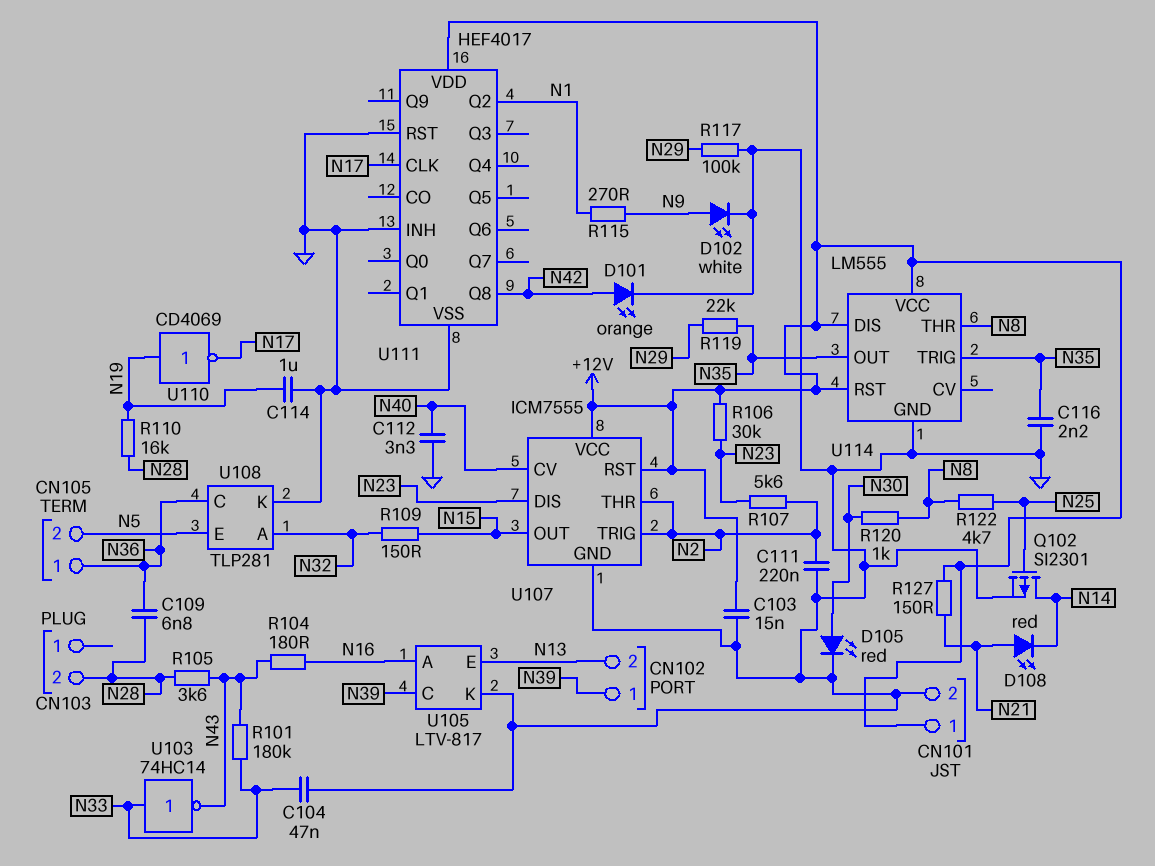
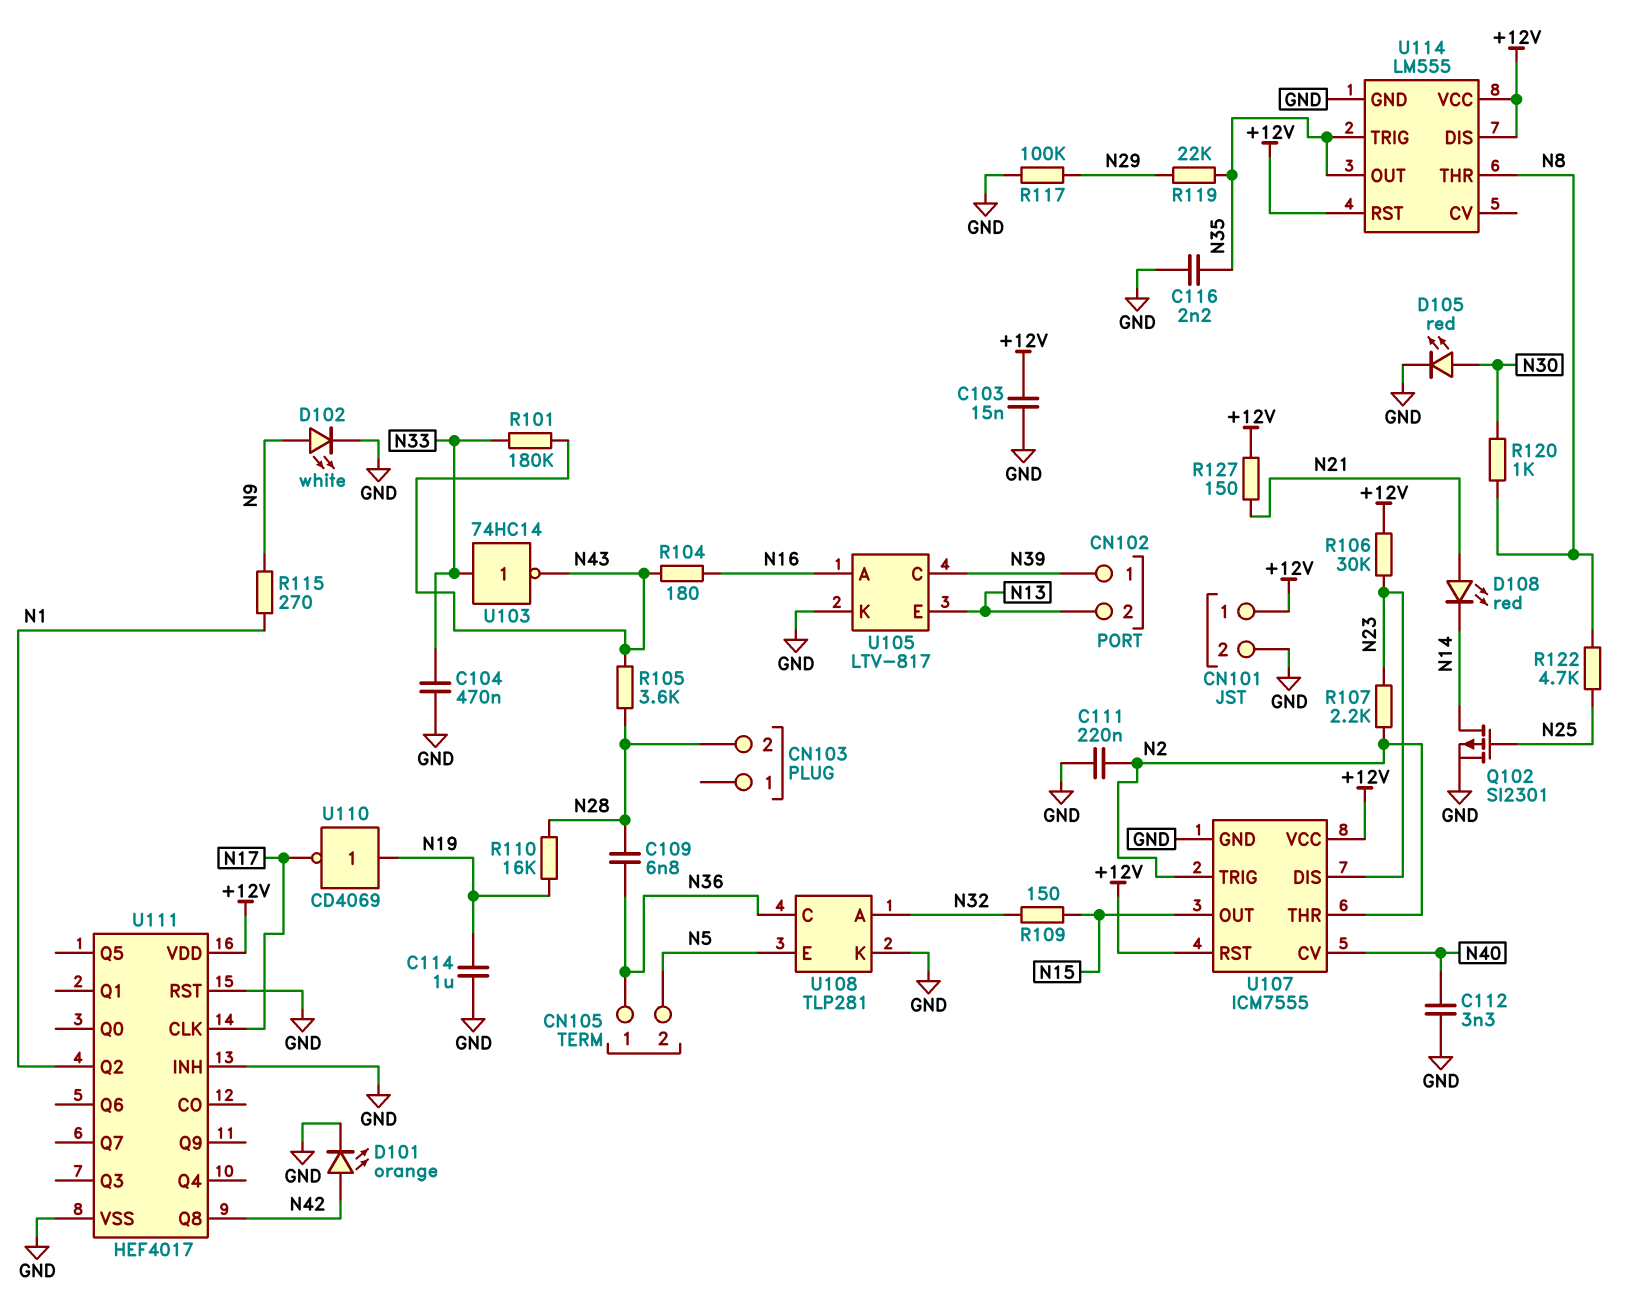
C104: 47nF (GND, N33) -> 470nF (GND, N33)
R107: 5.6k (N2, N23) -> 2.2k (N2, N23)

